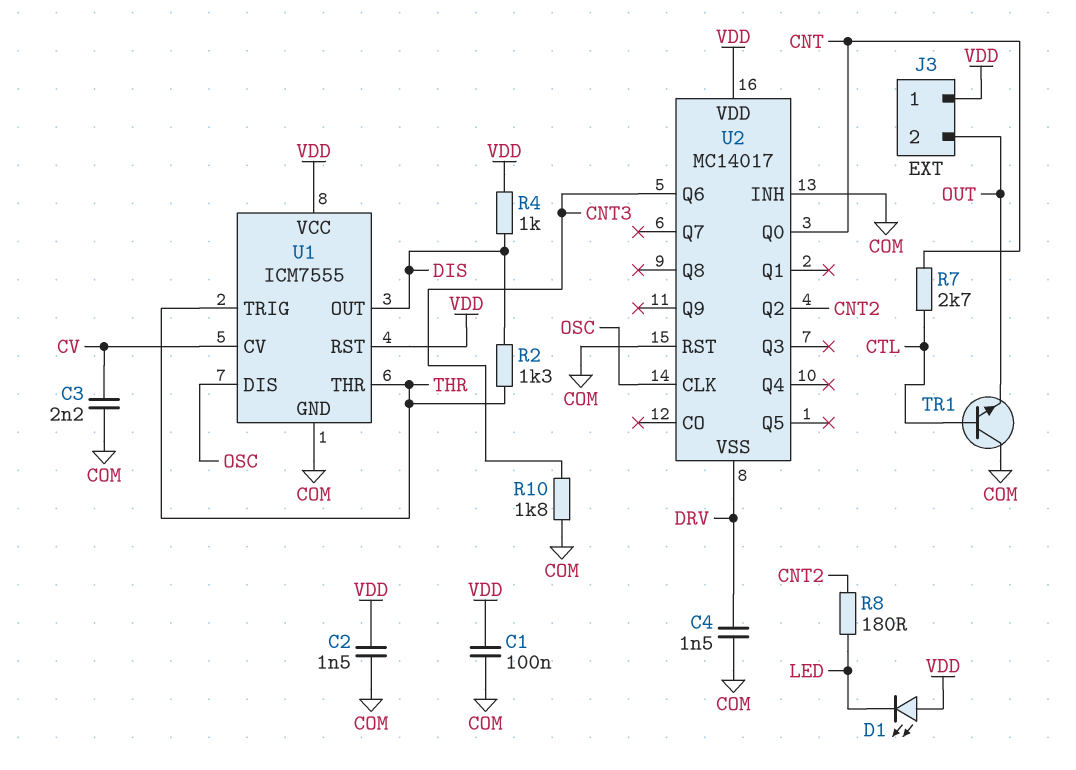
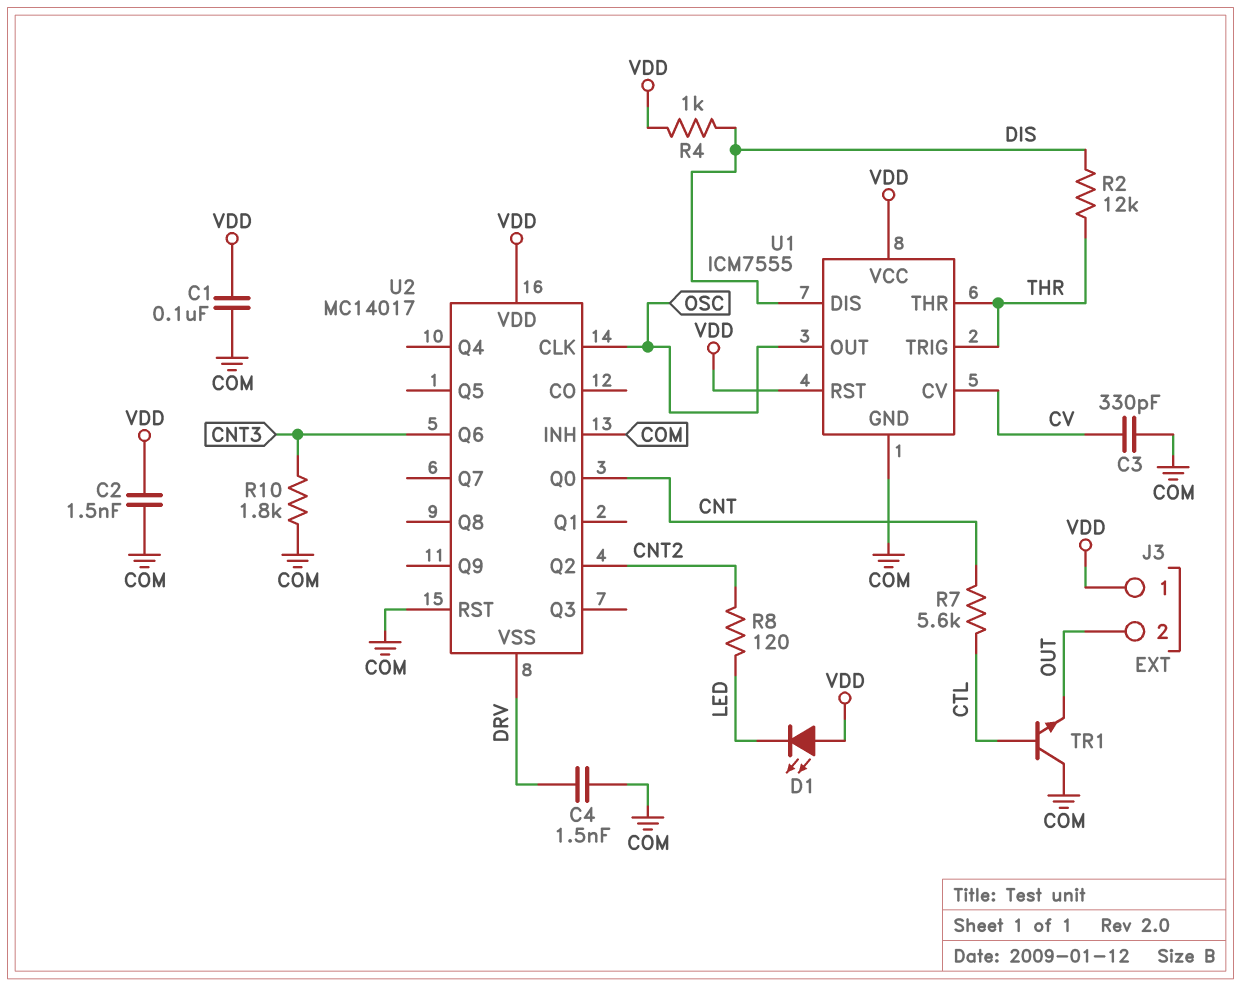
C3: 2.2nF (COM, CV) -> 330pF (COM, CV)
R2: 1.3k (DIS, THR) -> 12k (DIS, THR)
R7: 2.7k (CNT, CTL) -> 5.6k (CNT, CTL)
R8: 180 (CNT2, LED) -> 120 (CNT2, LED)
U1 pin DIS: OSC -> DIS
U1 pin OUT: DIS -> OSC

